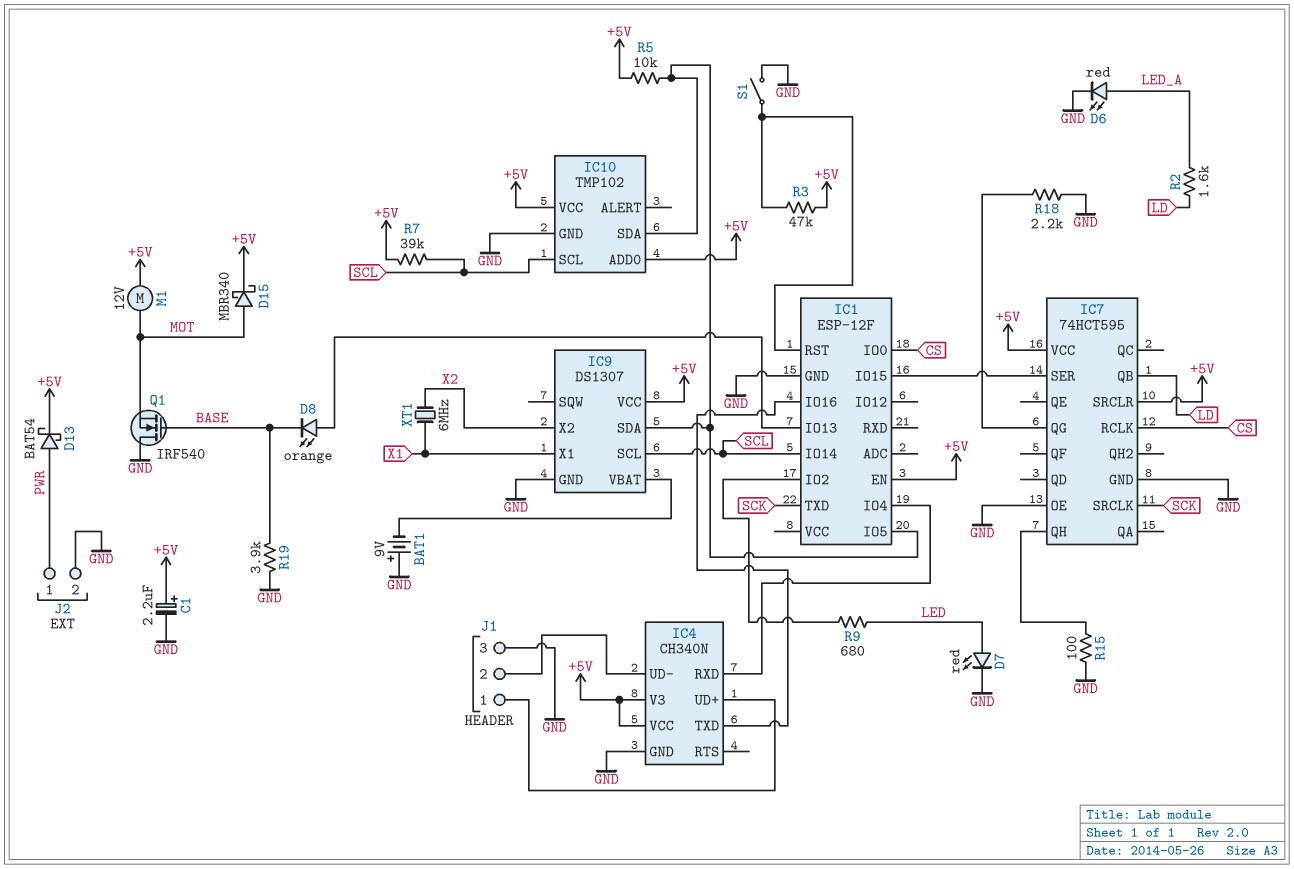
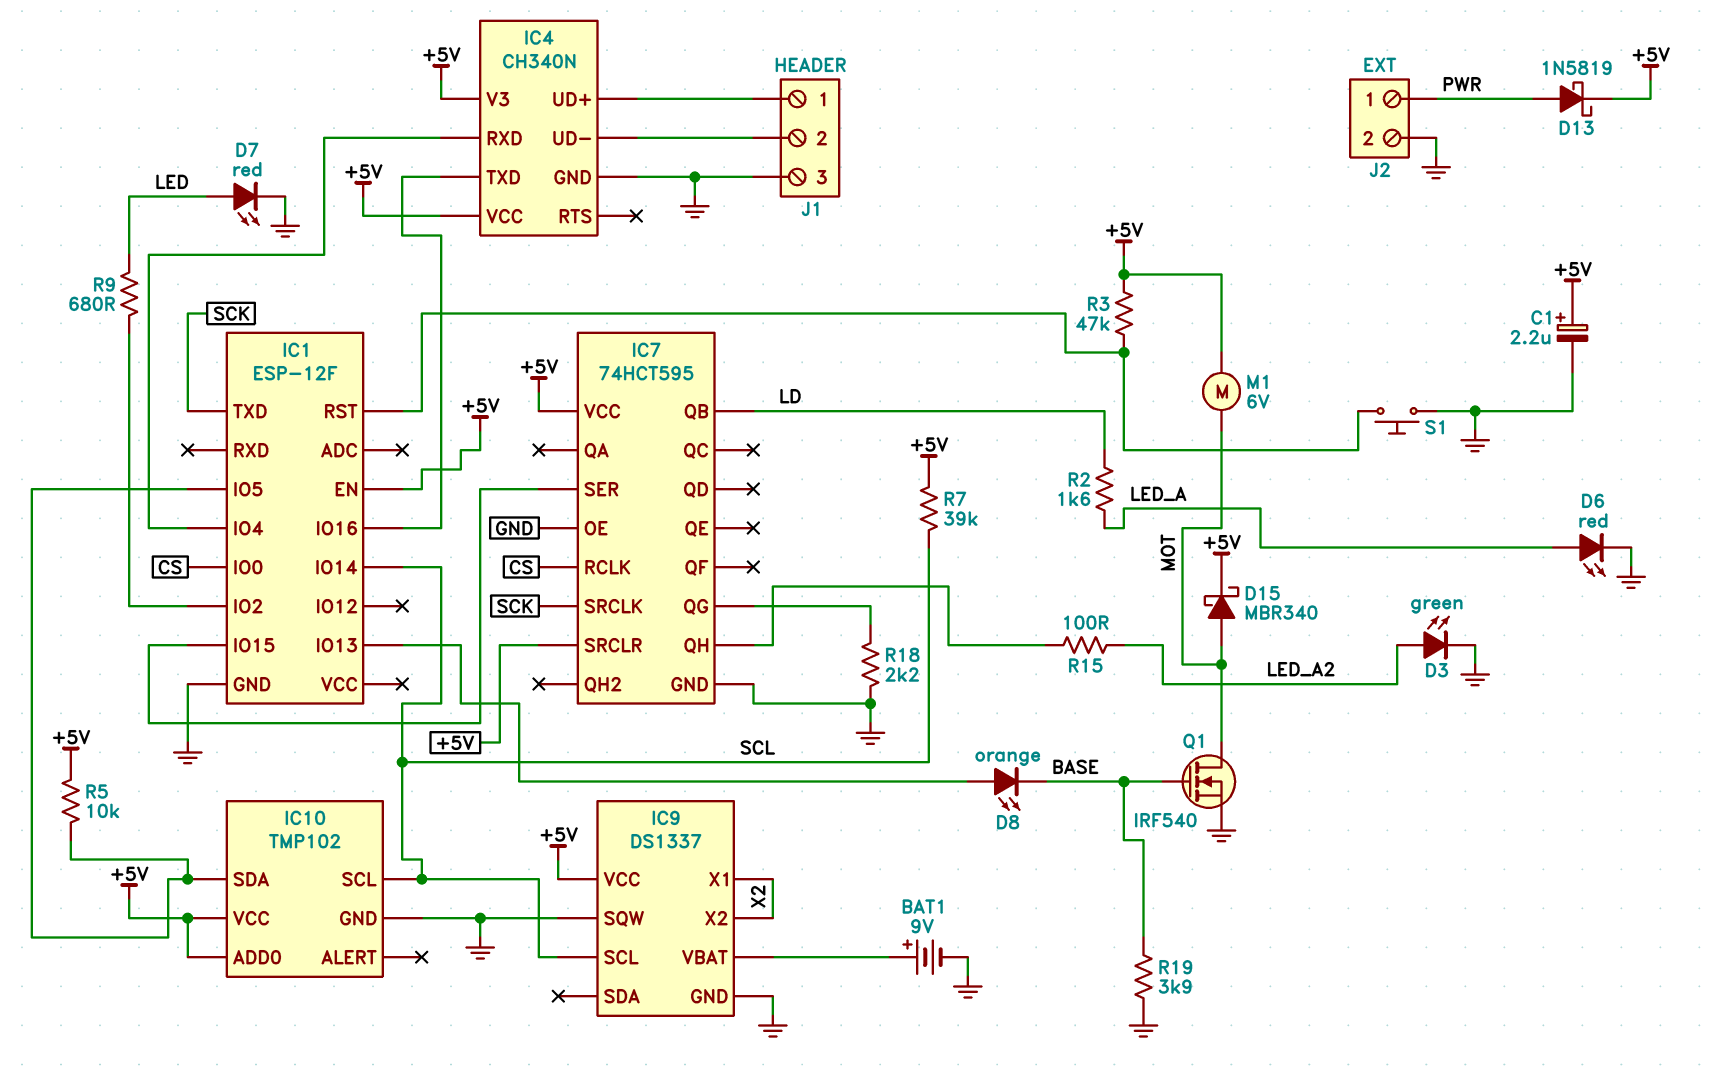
BAT1: 9V (plus GND, minus IC9/VBAT) -> 9V (plus IC9/VBAT, minus GND)
D3: none -> LED green (A LED_A2, K GND)
D13: schottky BAT54 (A PWR, K +5V) -> schottky 1N5819 (A PWR, K +5V)
IC9: DS1307 -> DS1337
IC9 pin SDA: IC1/IO5 -> none
IC9 pin SQW: none -> GND
IC9 pin X1: X1 -> X2
M1: motor 12V (+5V, MOT) -> motor 6V (+5V, MOT)
Q1: NMOS IRF540 (G BASE, D GND, S MOT) -> NMOS IRF540 (G BASE, D MOT, S GND)
R15: 100 (GND, IC7/QH) -> 100 (IC7/QH, LED_A2)
S1: switch (GND, IC1/RST) -> button (GND, IC1/RST)
XT1: 6MHz (X1, X2) -> none

